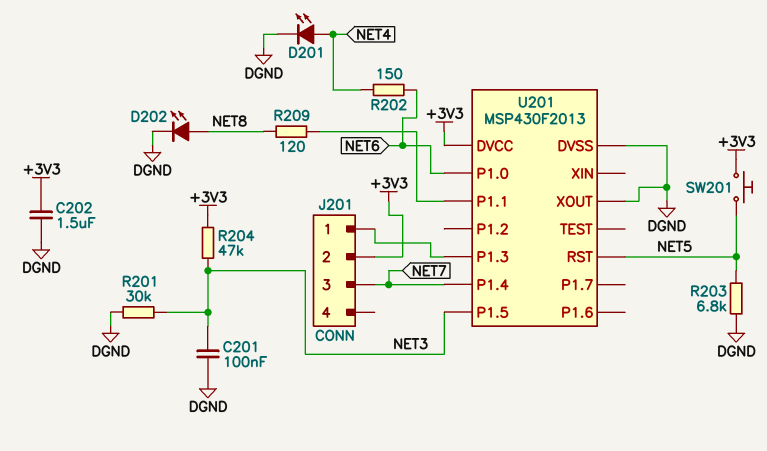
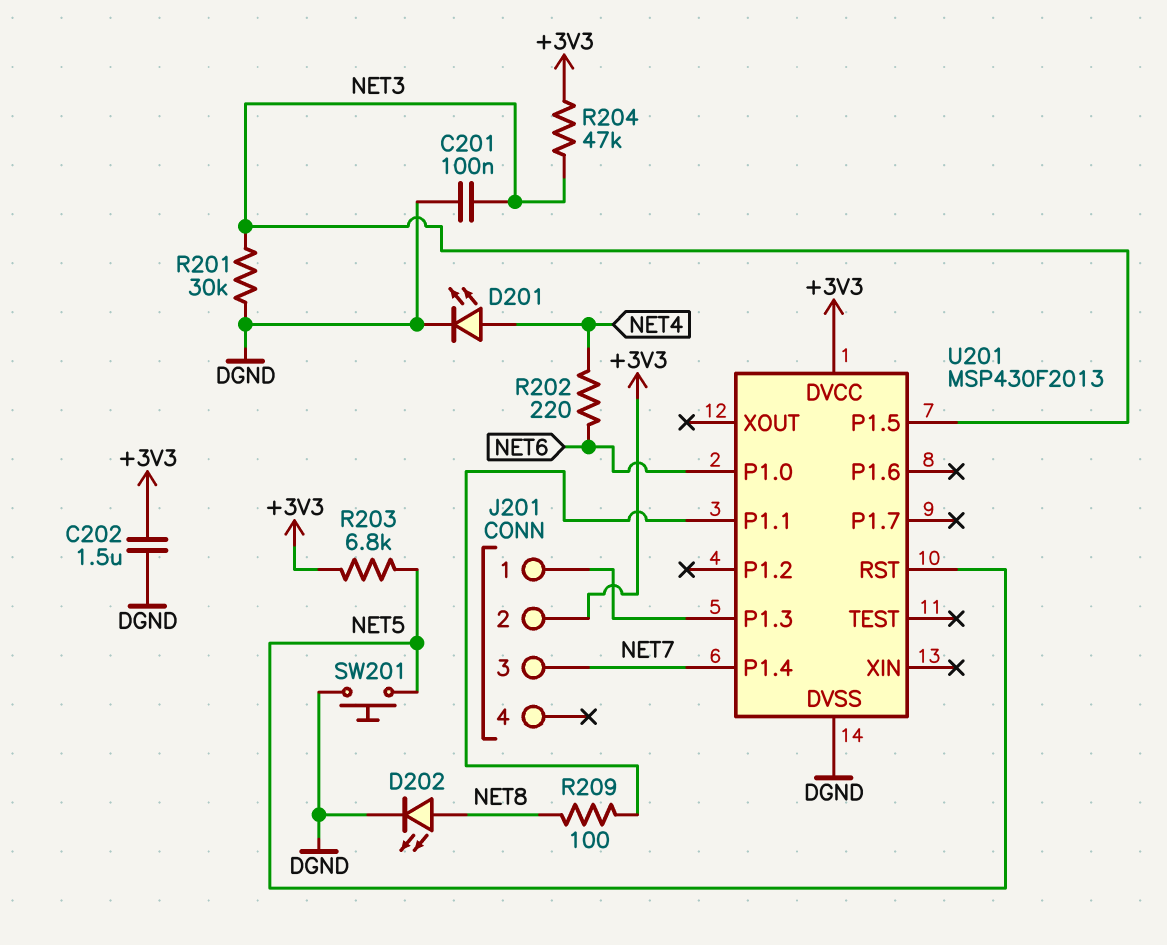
R202: 150 (NET4, NET6) -> 220 (NET4, NET6)
R203: 6.8k (DGND, NET5) -> 6.8k (+3V3, NET5)
R209: 120 (NET8, U201/P1.1) -> 100 (NET8, U201/P1.1)
SW201: button (+3V3, NET5) -> button (DGND, NET5)
U201 pin XOUT: DGND -> none

